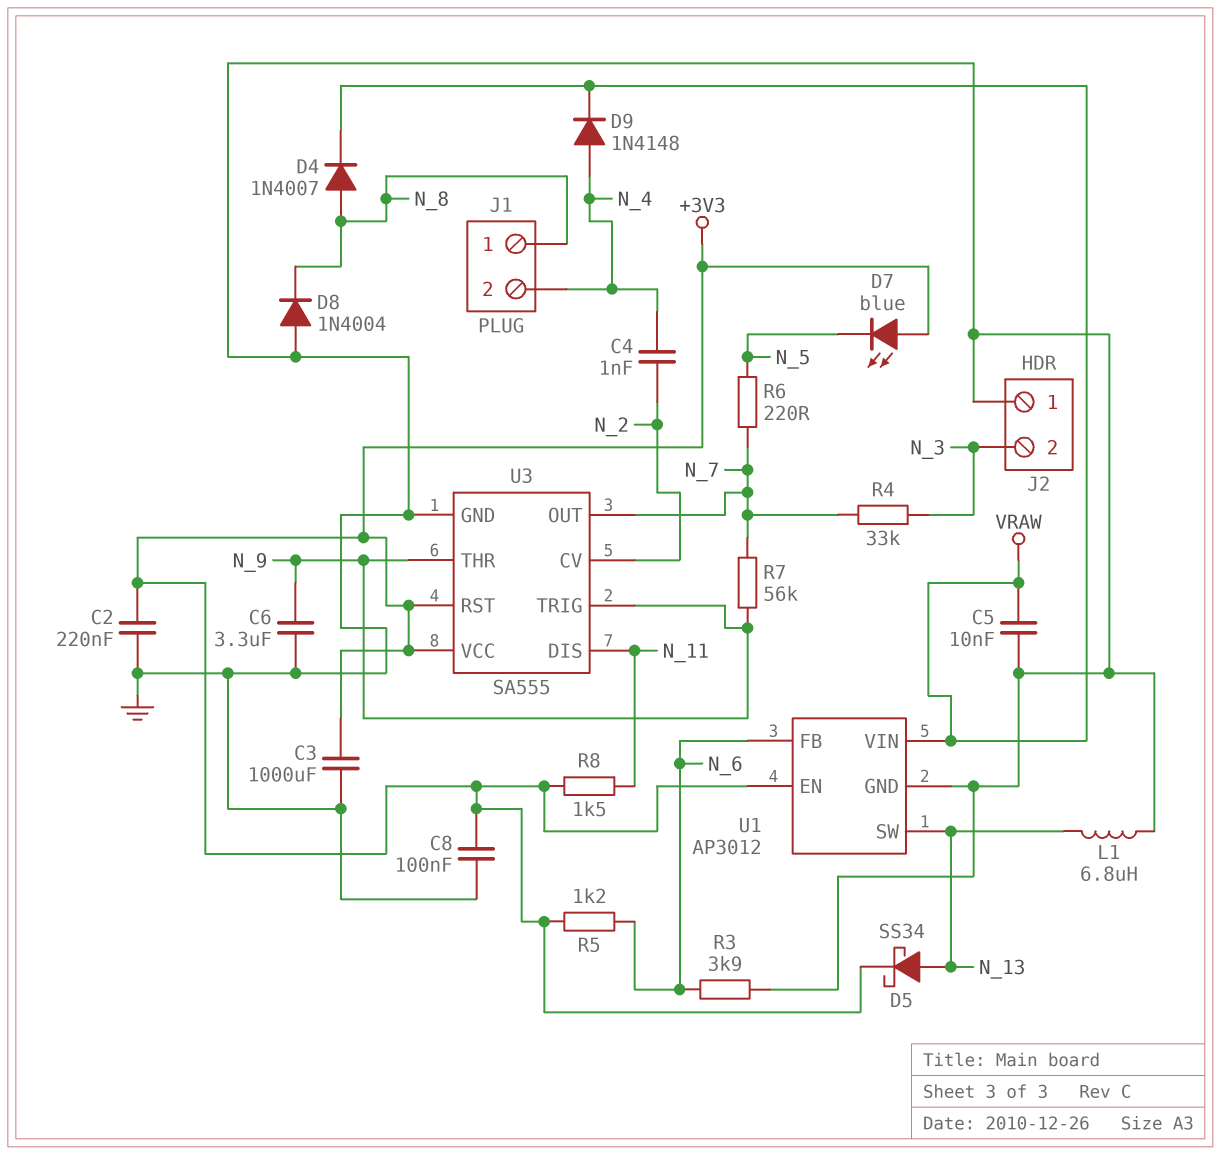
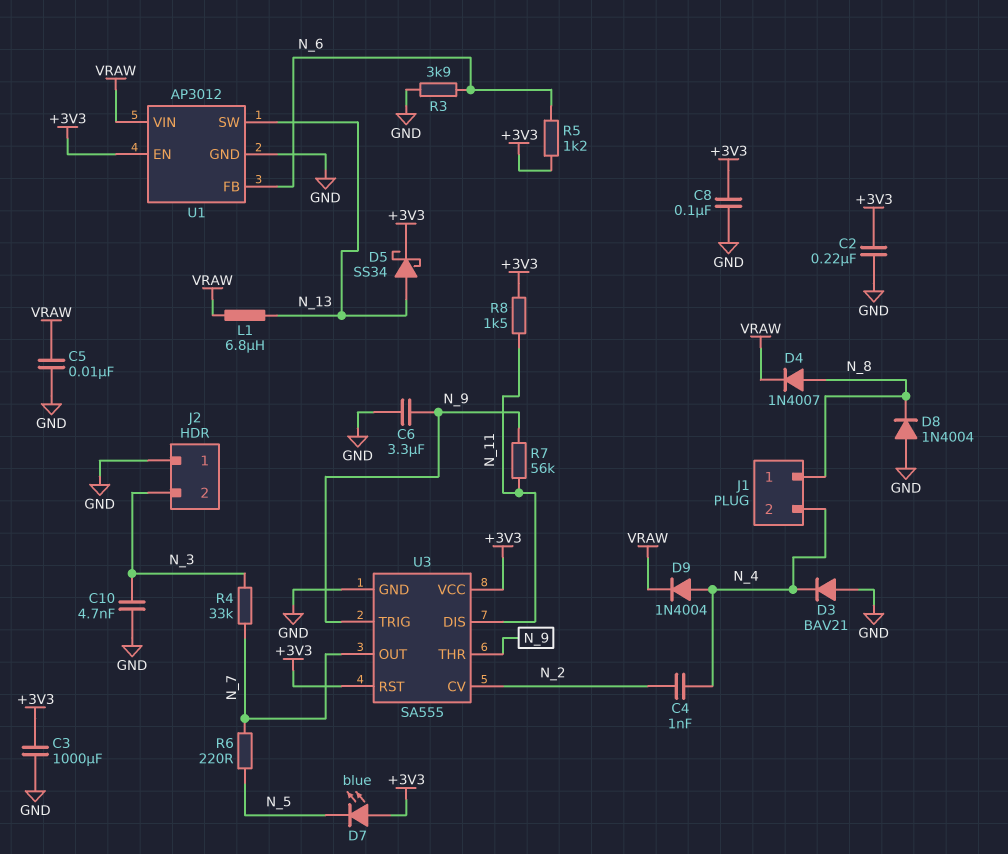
C10: none -> 4.7nF (GND, N_3)
D3: none -> diode BAV21 (A GND, K N_4)
D9: diode 1N4148 (A N_4, K VRAW) -> diode 1N4004 (A N_4, K VRAW)
L1: 6.8uH (GND, N_13) -> 6.8uH (N_13, VRAW)
R7: 56k (N_7, N_9) -> 56k (N_9, N_11)

